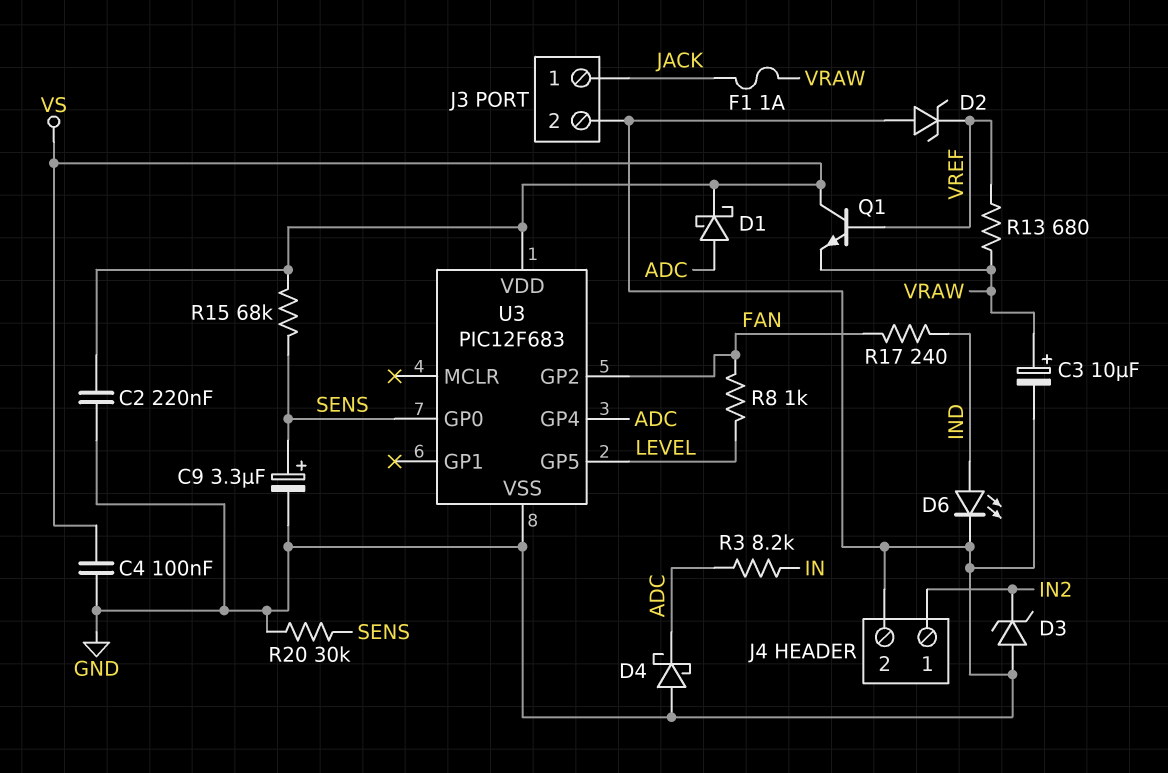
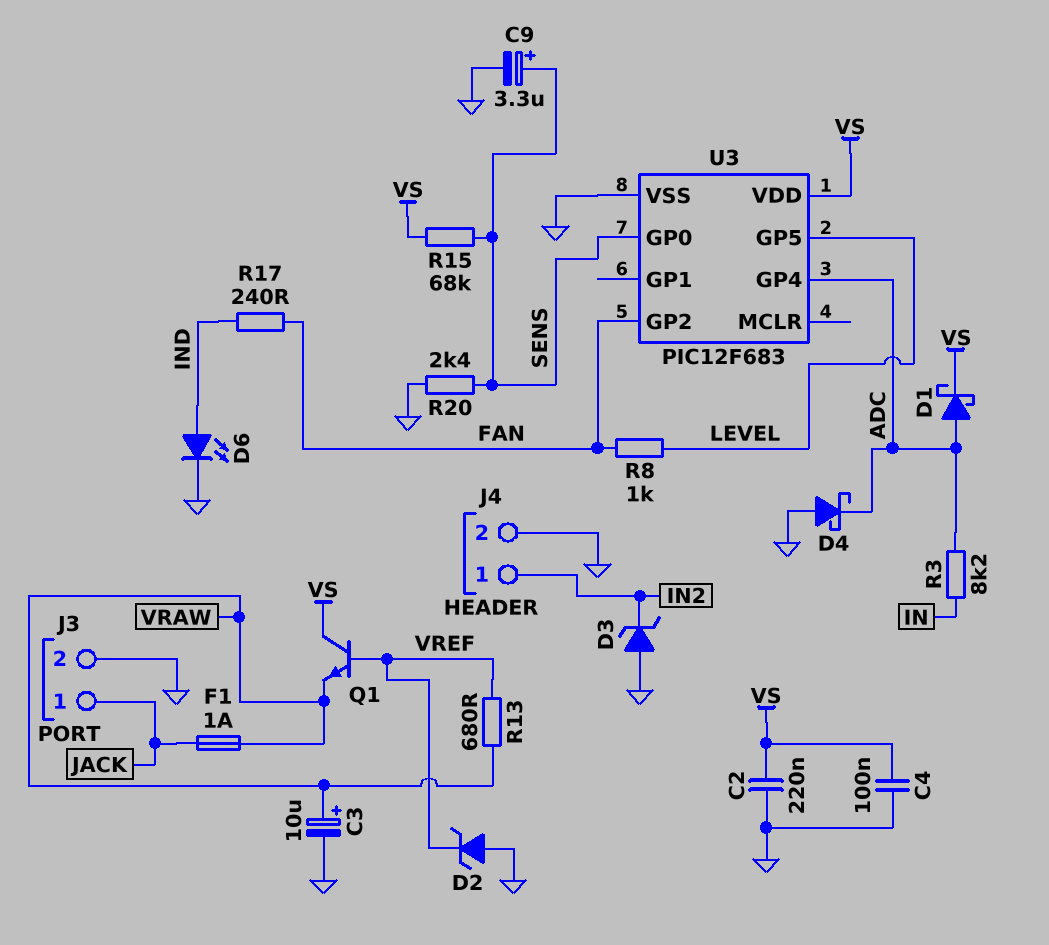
R20: 30k (GND, SENS) -> 2.4k (GND, SENS)

